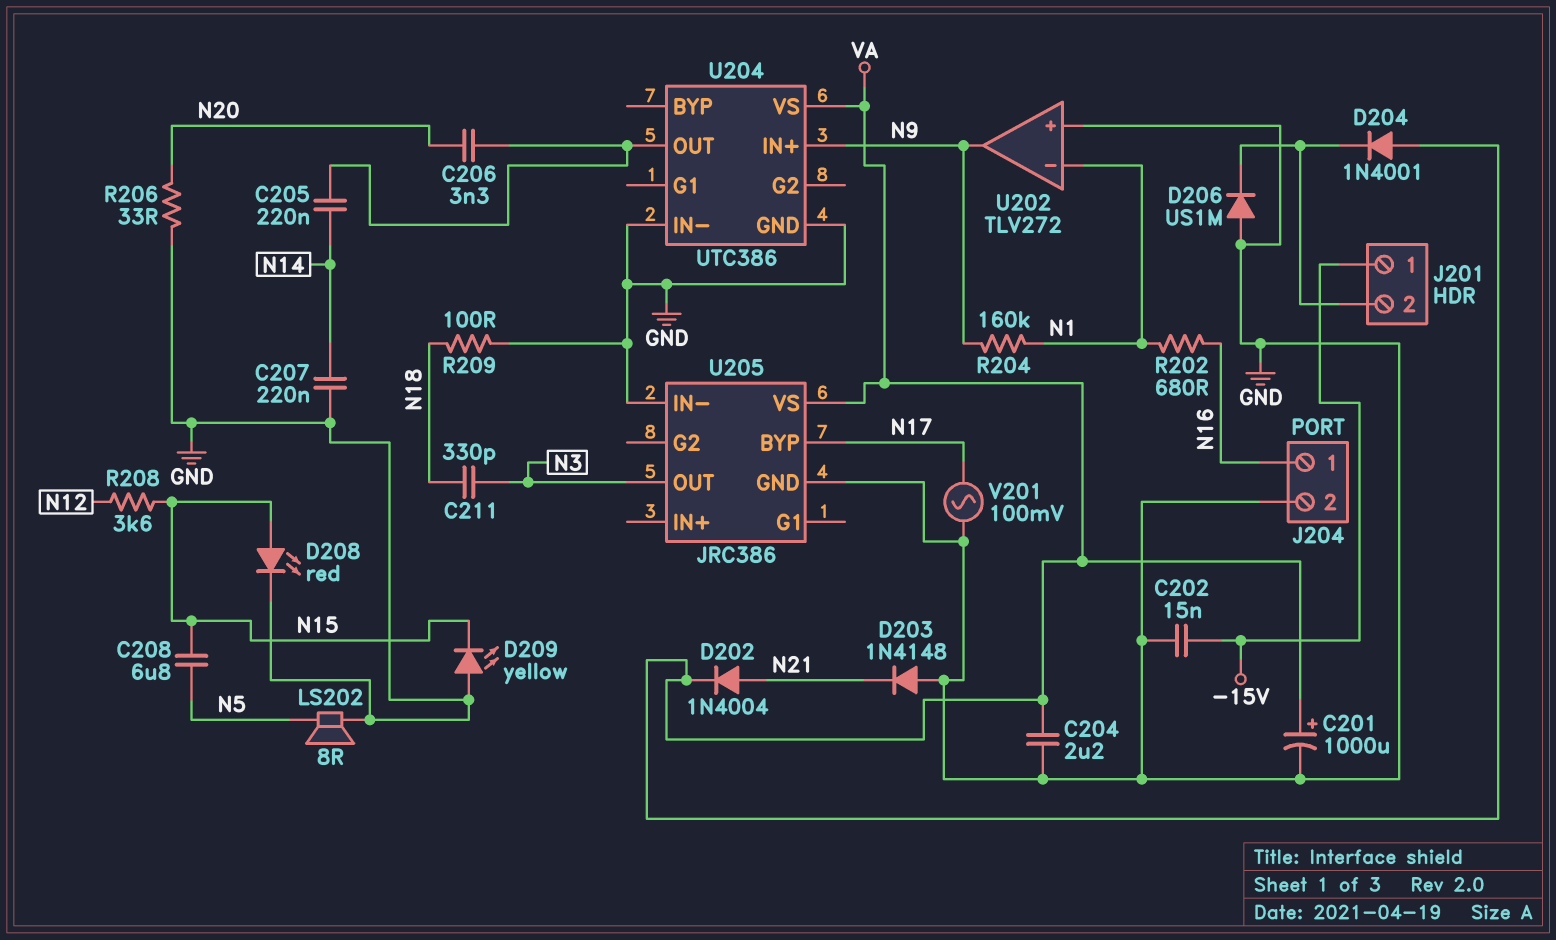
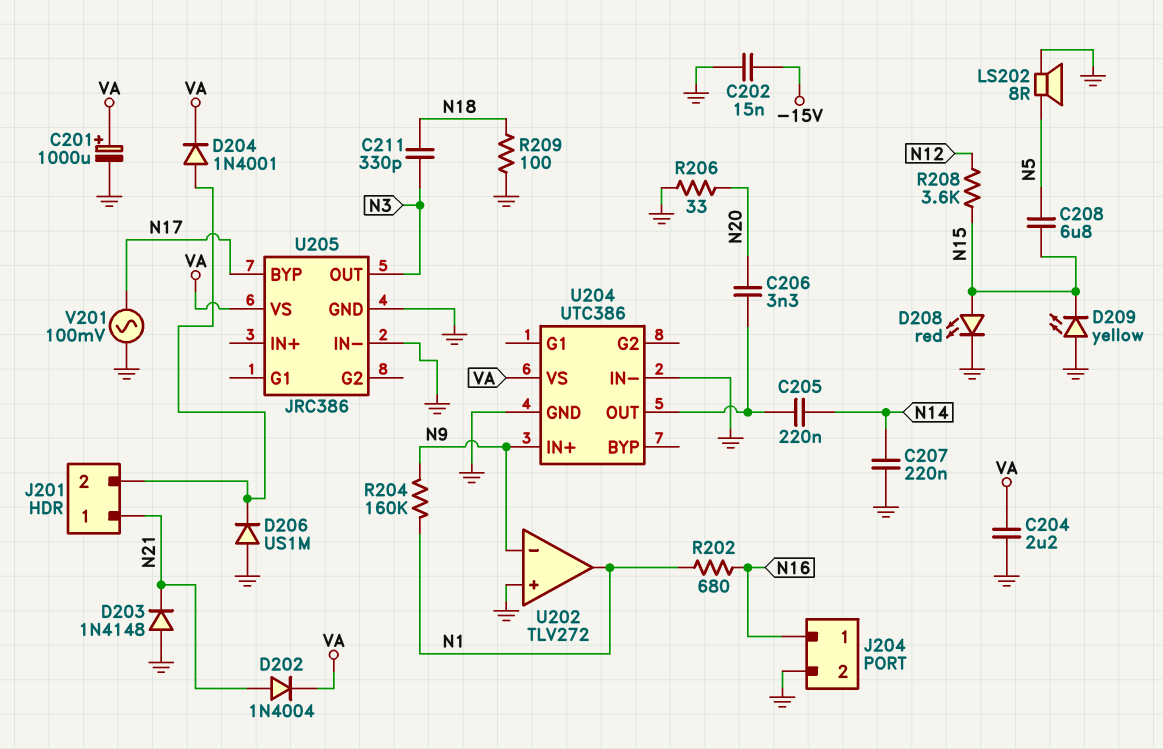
D204: diode 1N4001 (A VA, K J201/2) -> diode 1N4001 (A J201/2, K VA)
J201 pin 1: -15V -> N21
U202 pin in-: N1 -> N9
U202 pin out: N9 -> N1

